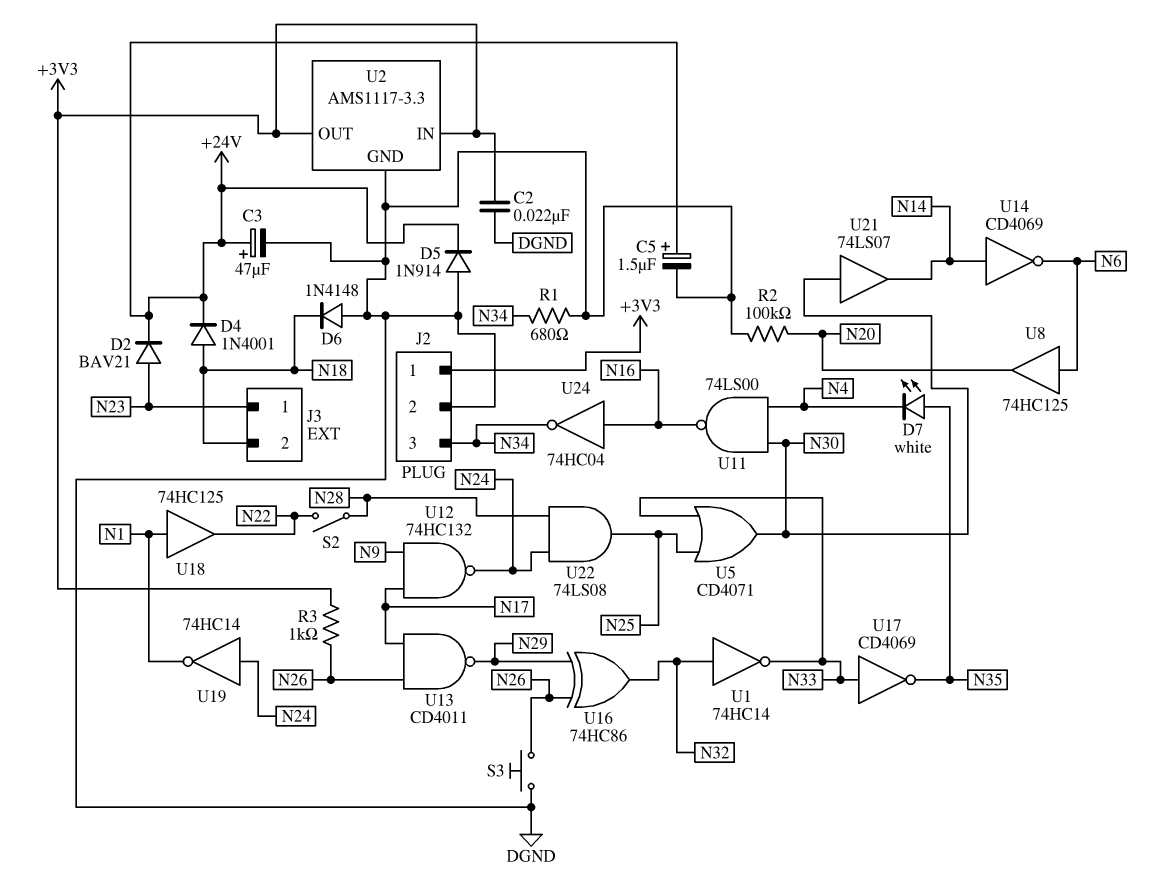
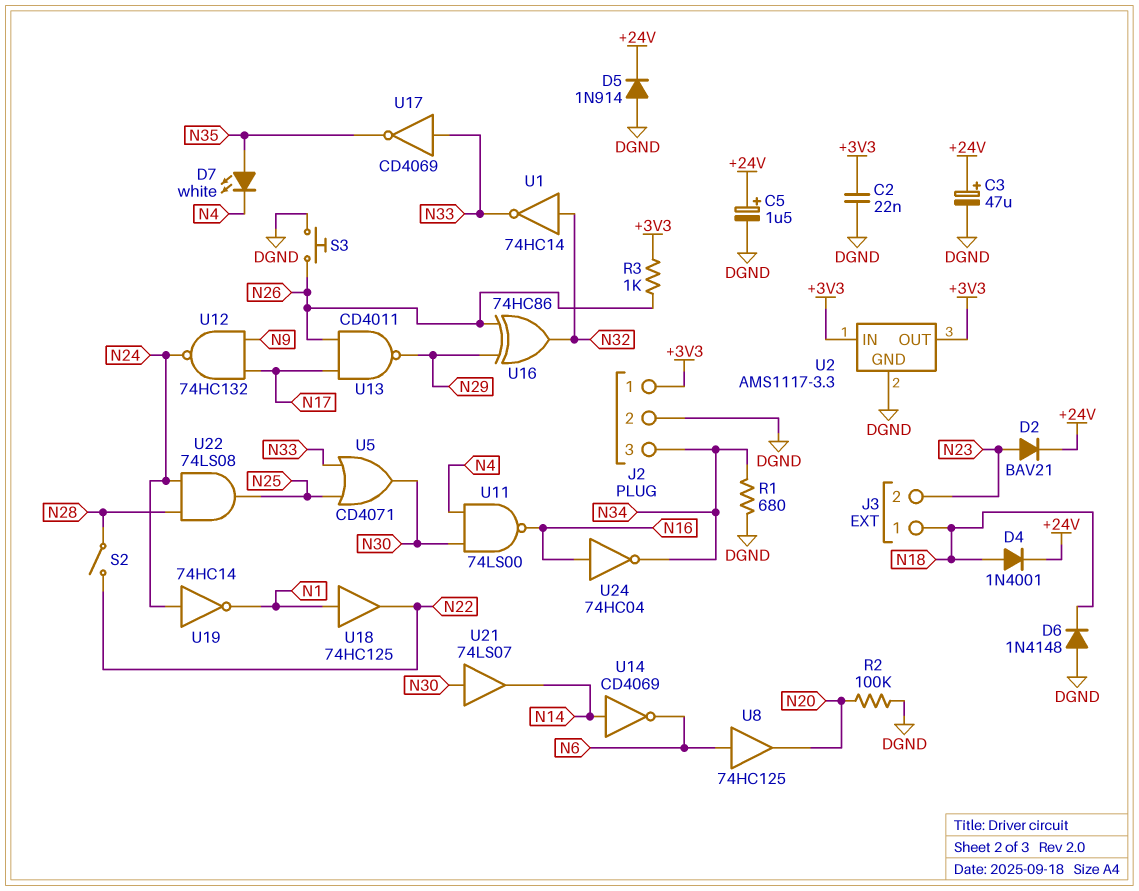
J3 pin 1: N23 -> N18
J3 pin 2: N18 -> N23

